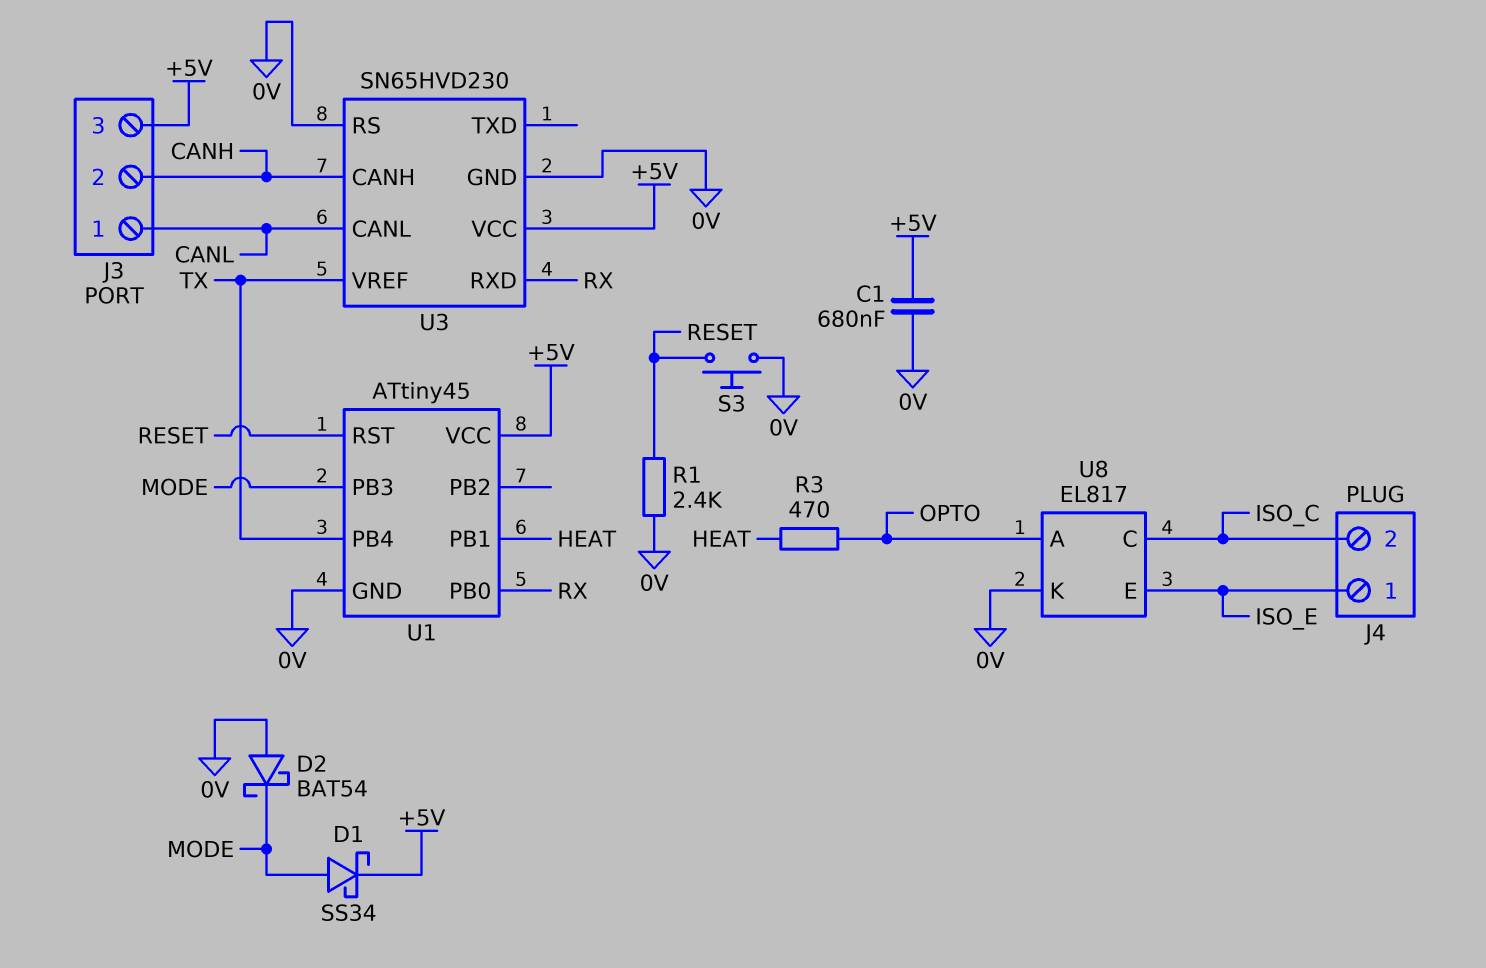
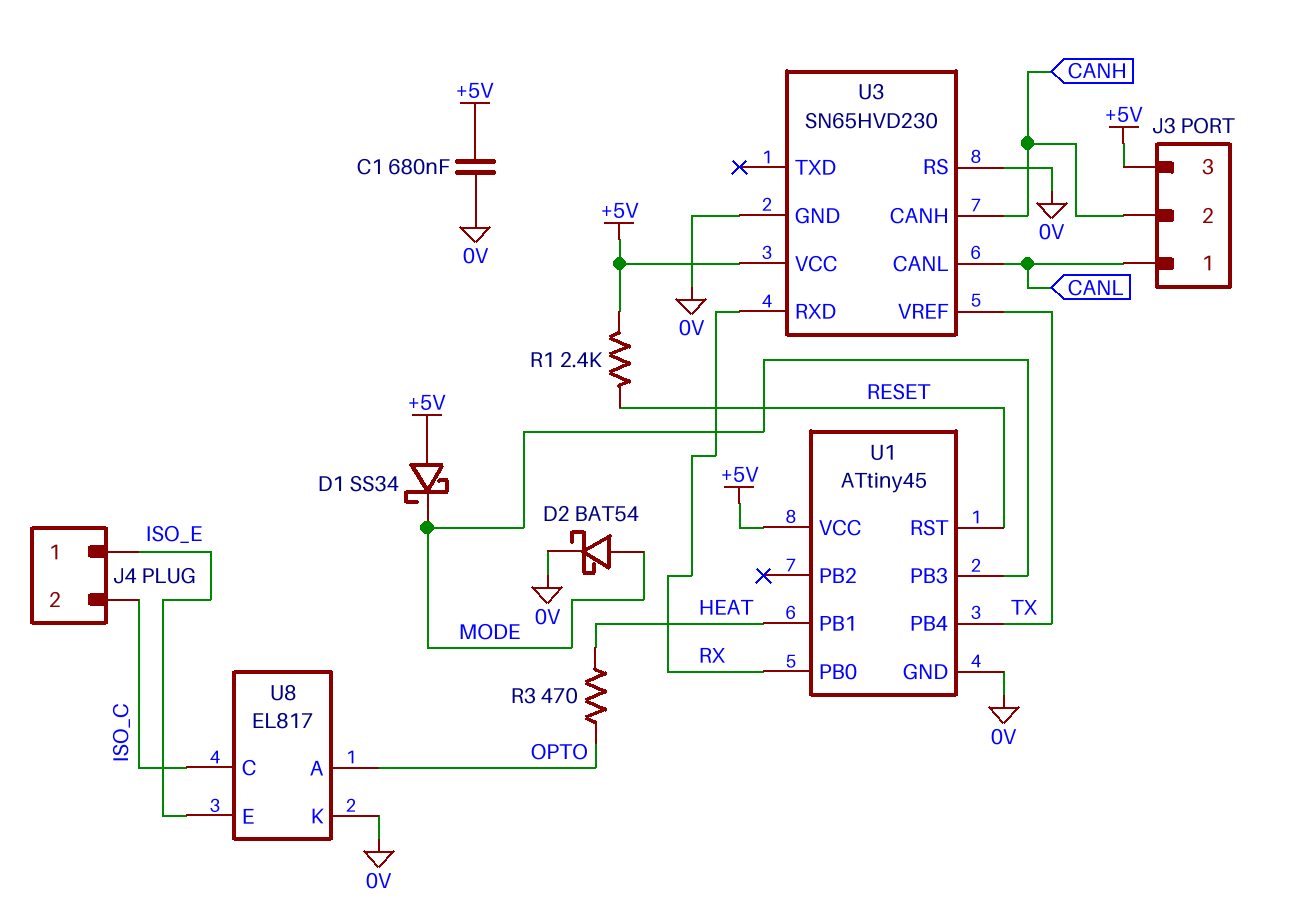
D1: schottky SS34 (A MODE, K +5V) -> schottky SS34 (A +5V, K MODE)
D2: schottky BAT54 (A 0V, K MODE) -> schottky BAT54 (A MODE, K 0V)
R1: 2.4k (0V, RESET) -> 2.4k (+5V, RESET)
S3: button (0V, RESET) -> none

